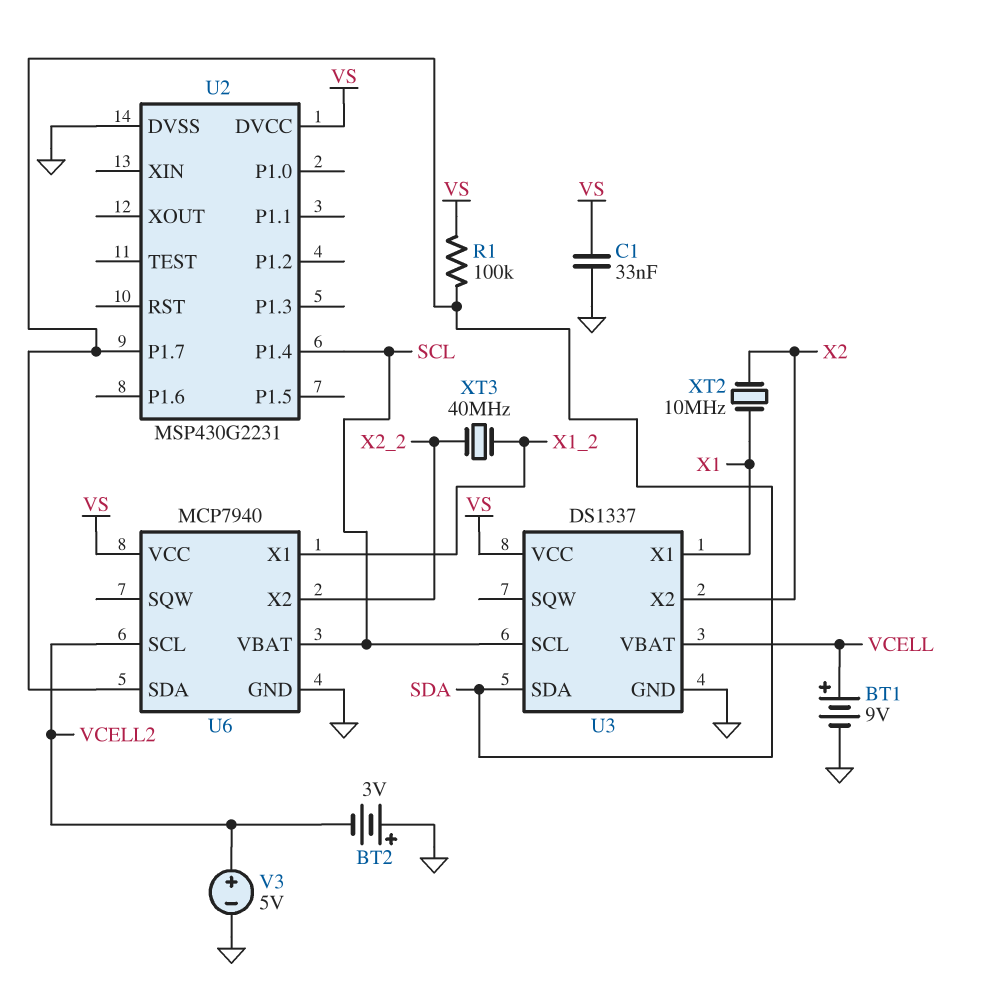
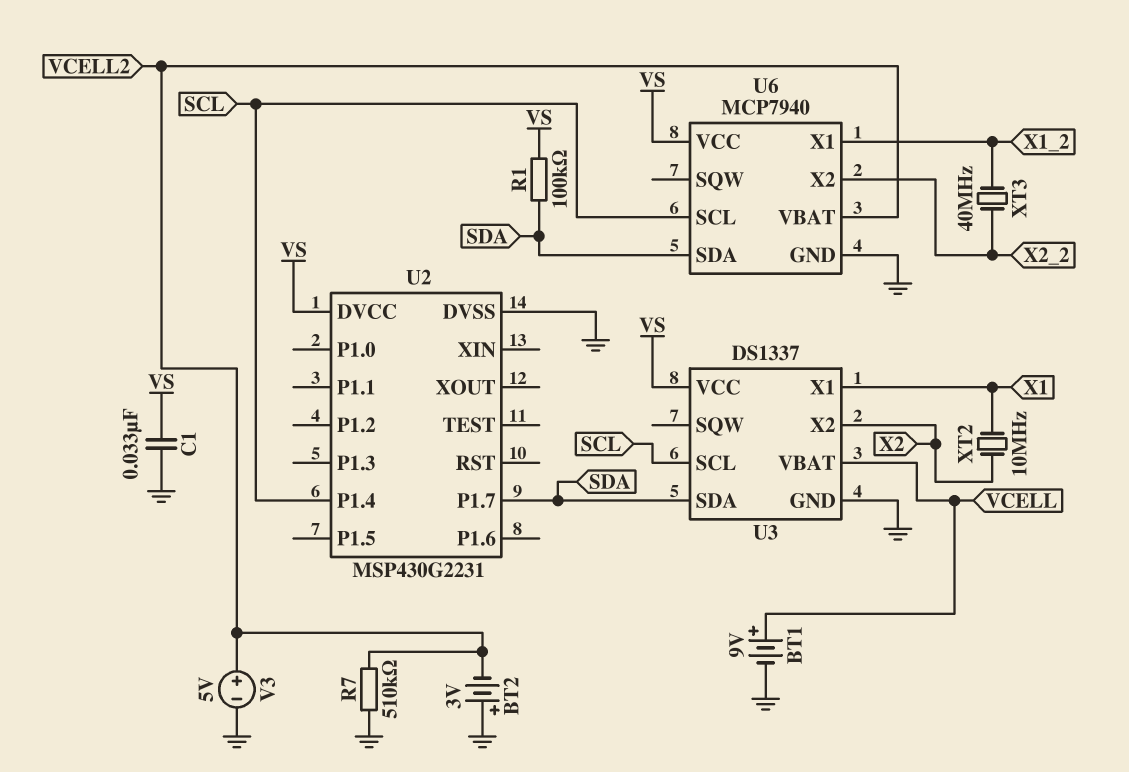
R7: none -> 510k (GND, VCELL2)
U6 pin SCL: VCELL2 -> SCL
U6 pin VBAT: SCL -> VCELL2

